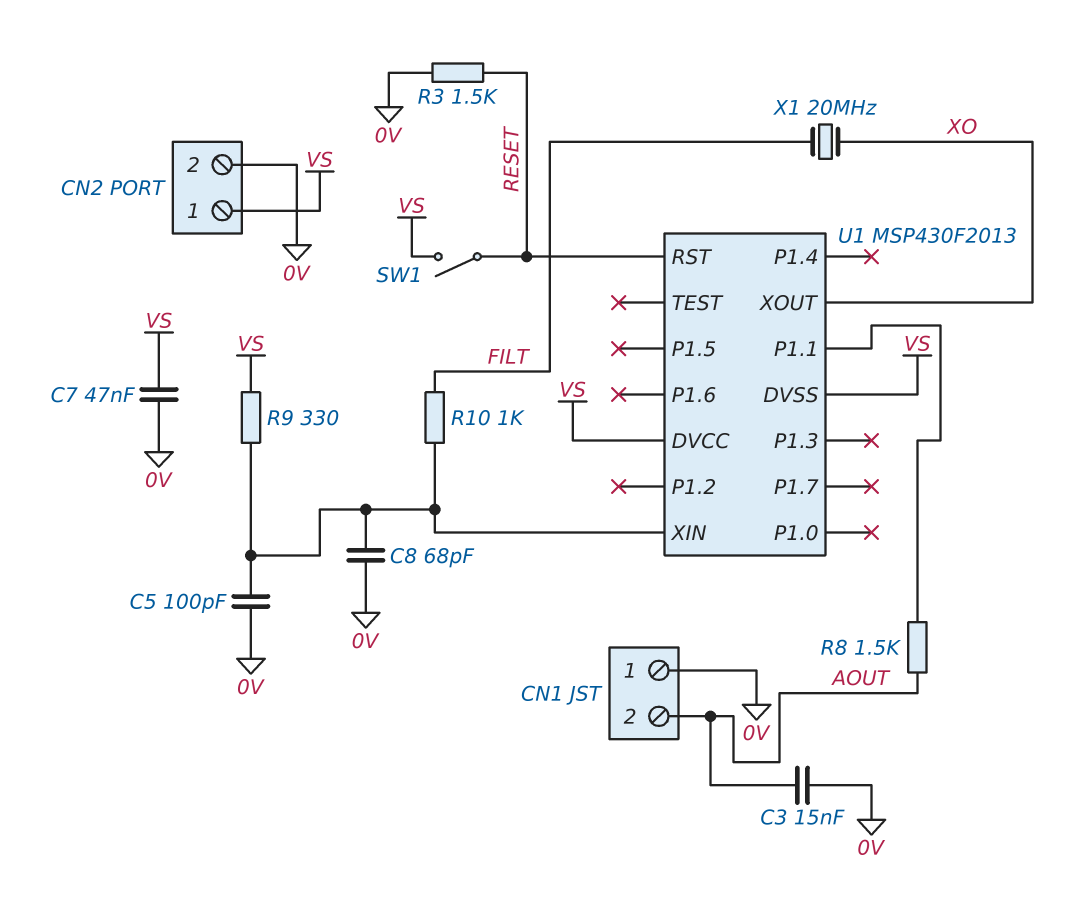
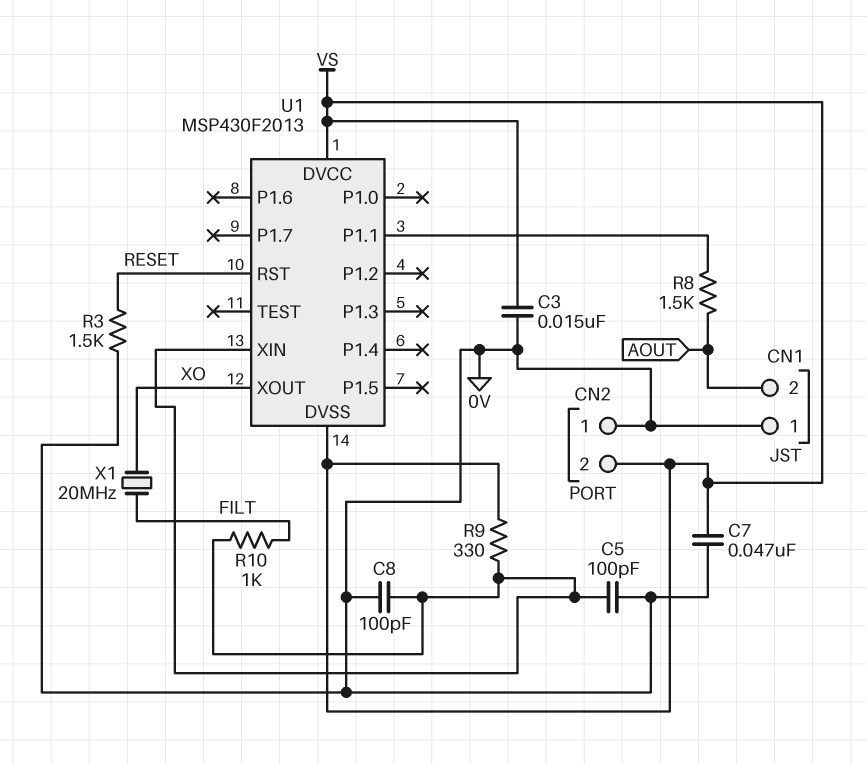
C3: 15nF (0V, AOUT) -> 15nF (0V, VS)
C8: 68pF (0V, U1/XIN) -> 100pF (0V, U1/XIN)
CN2 pin 1: VS -> 0V
CN2 pin 2: 0V -> VS
SW1: switch (RESET, VS) -> none

